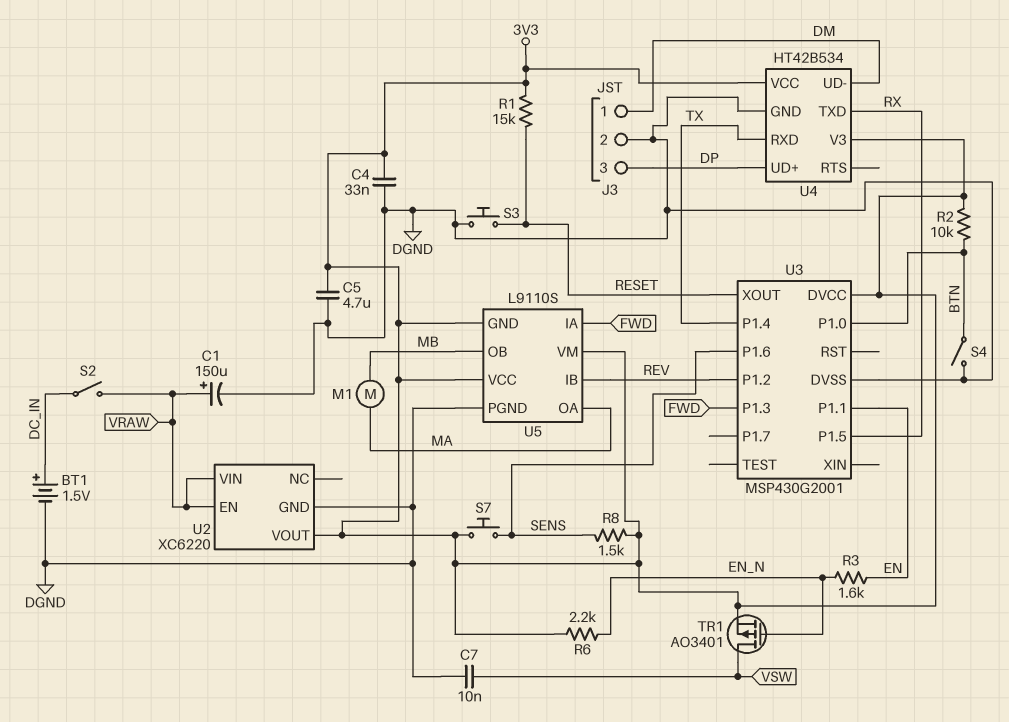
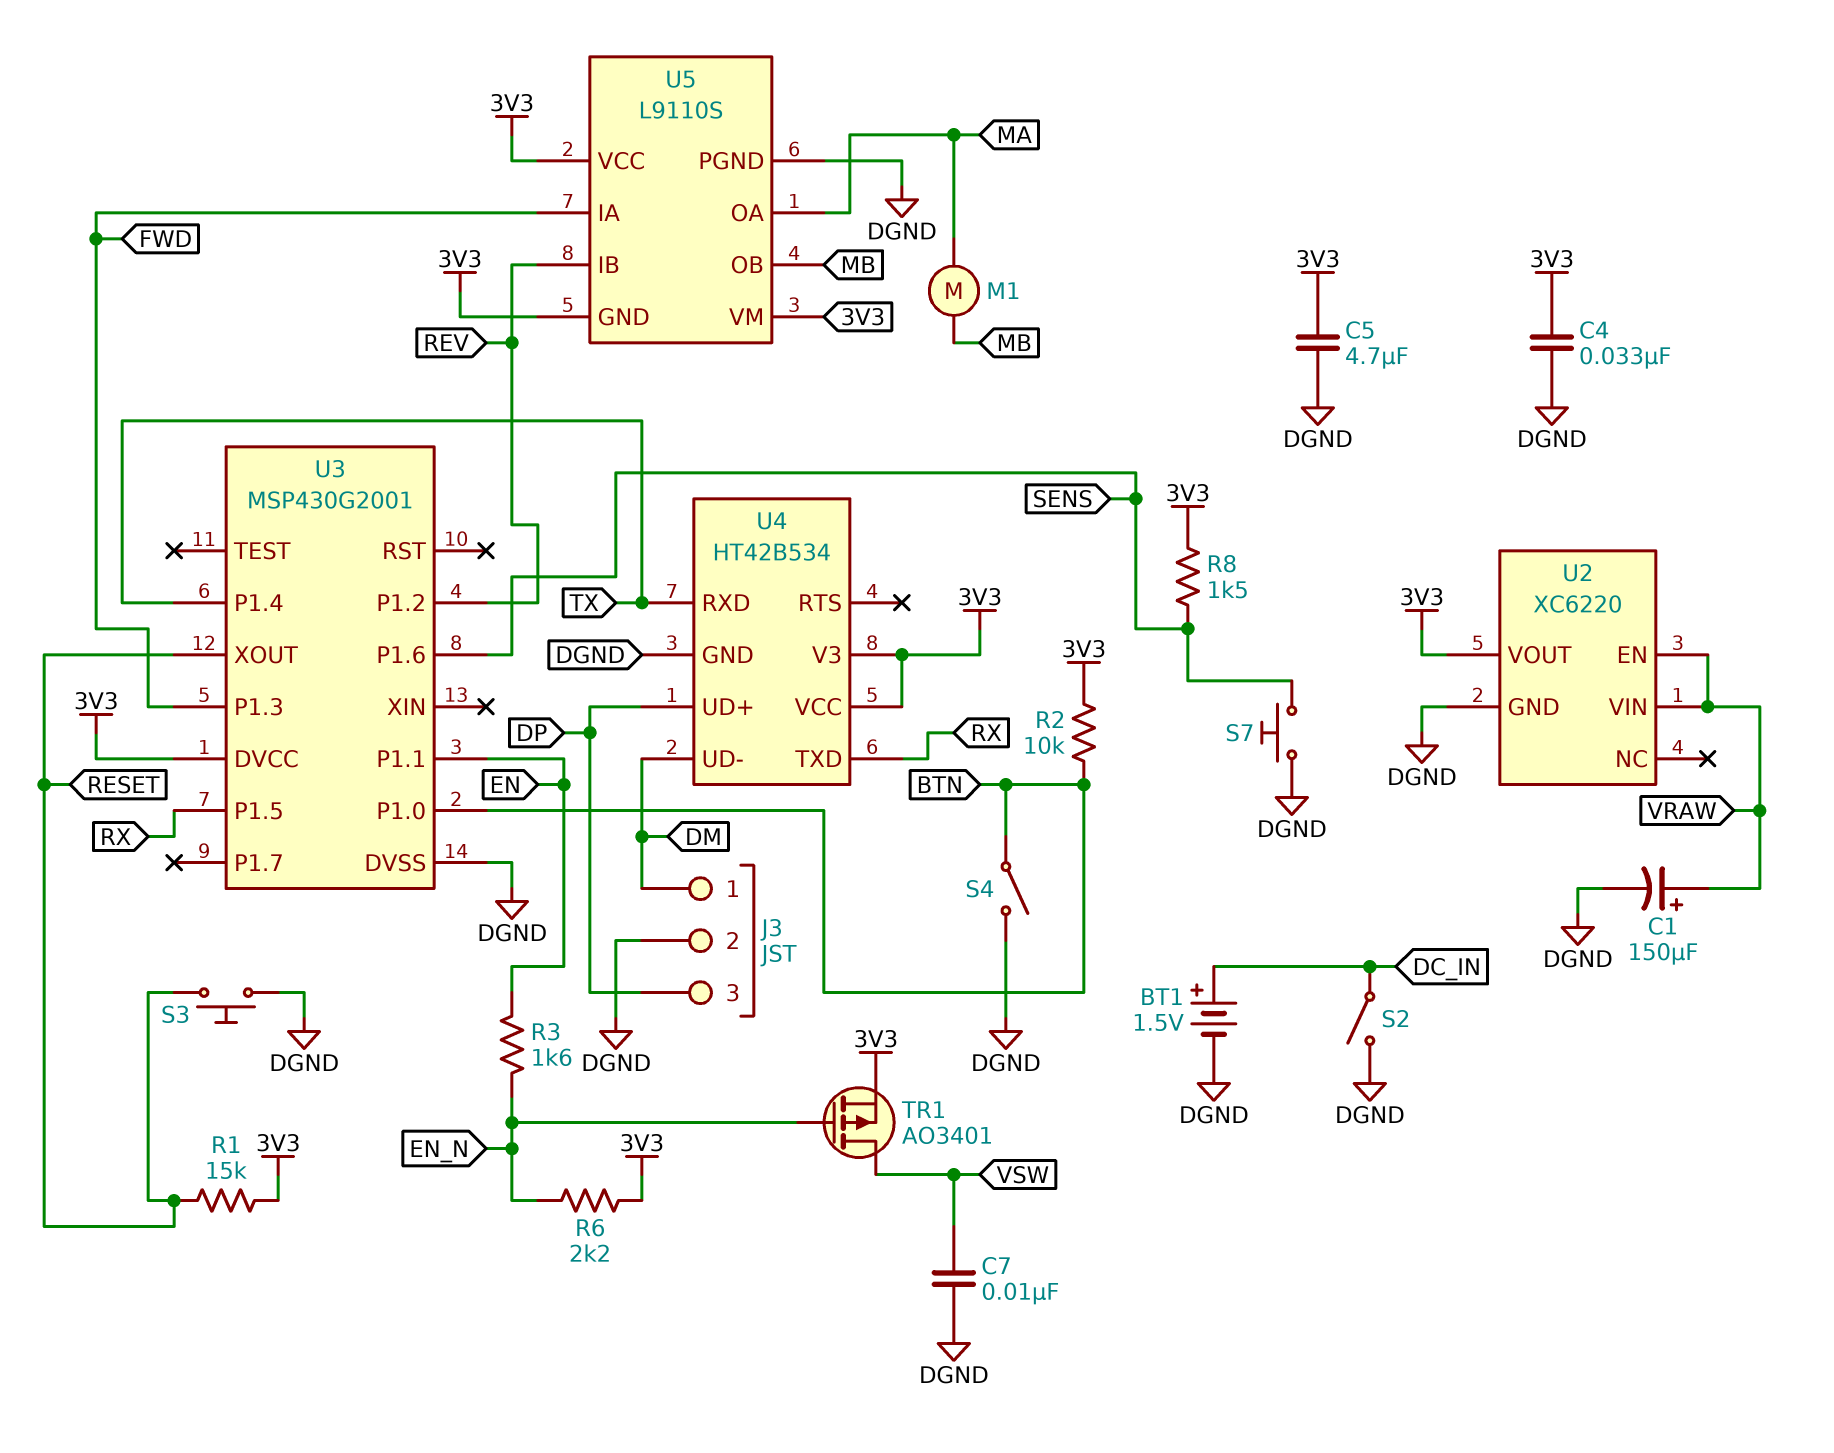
S2: switch (DC_IN, VRAW) -> switch (DC_IN, DGND)
S7: button (3V3, SENS) -> button (DGND, SENS)

